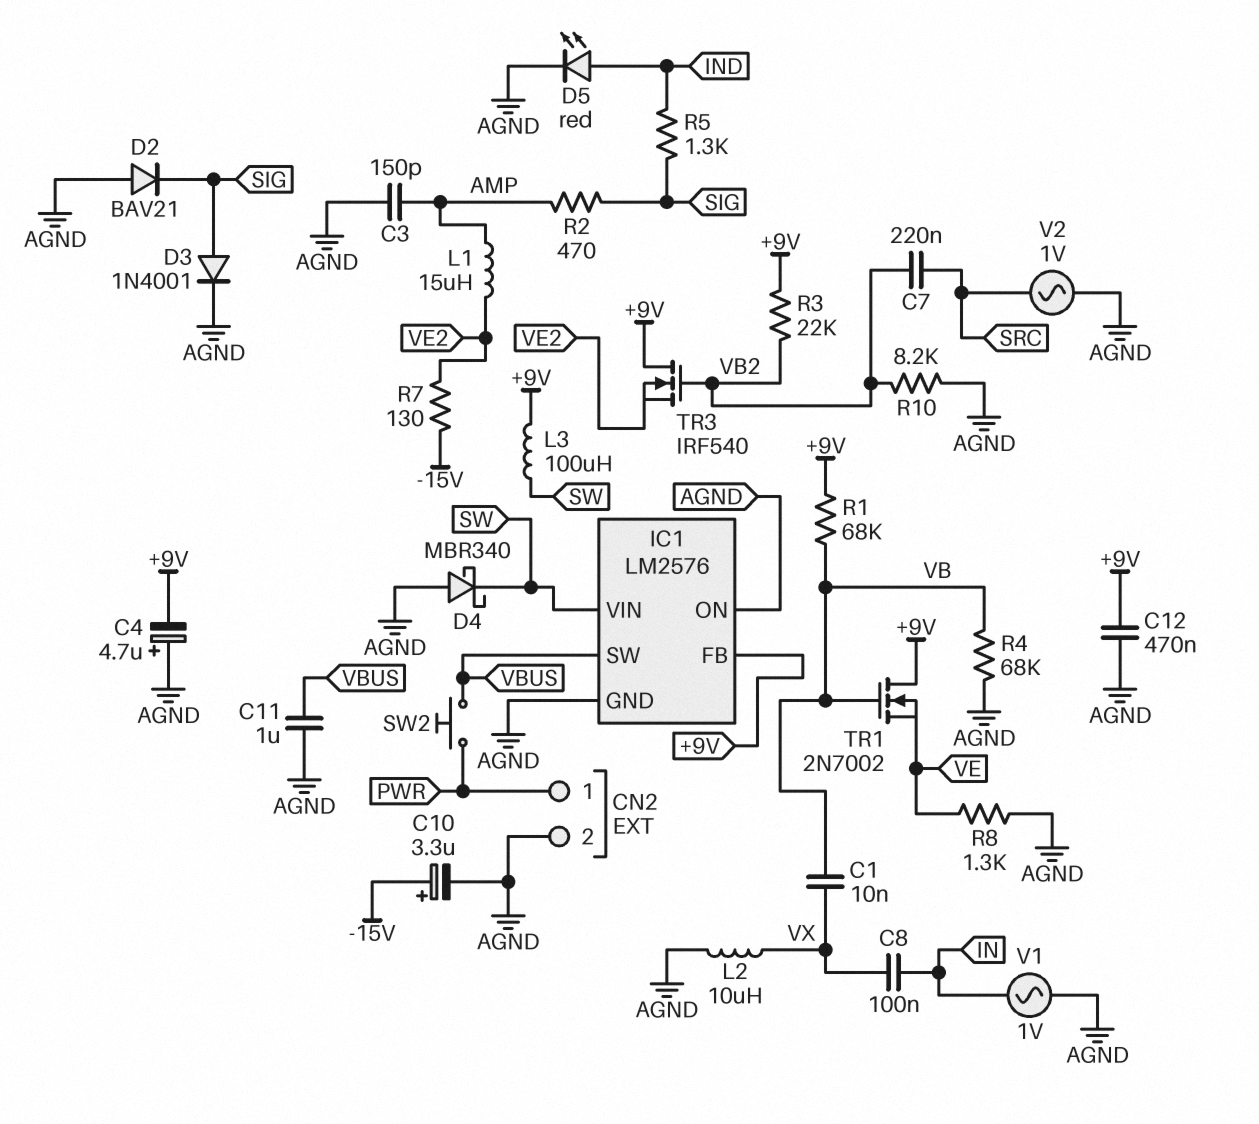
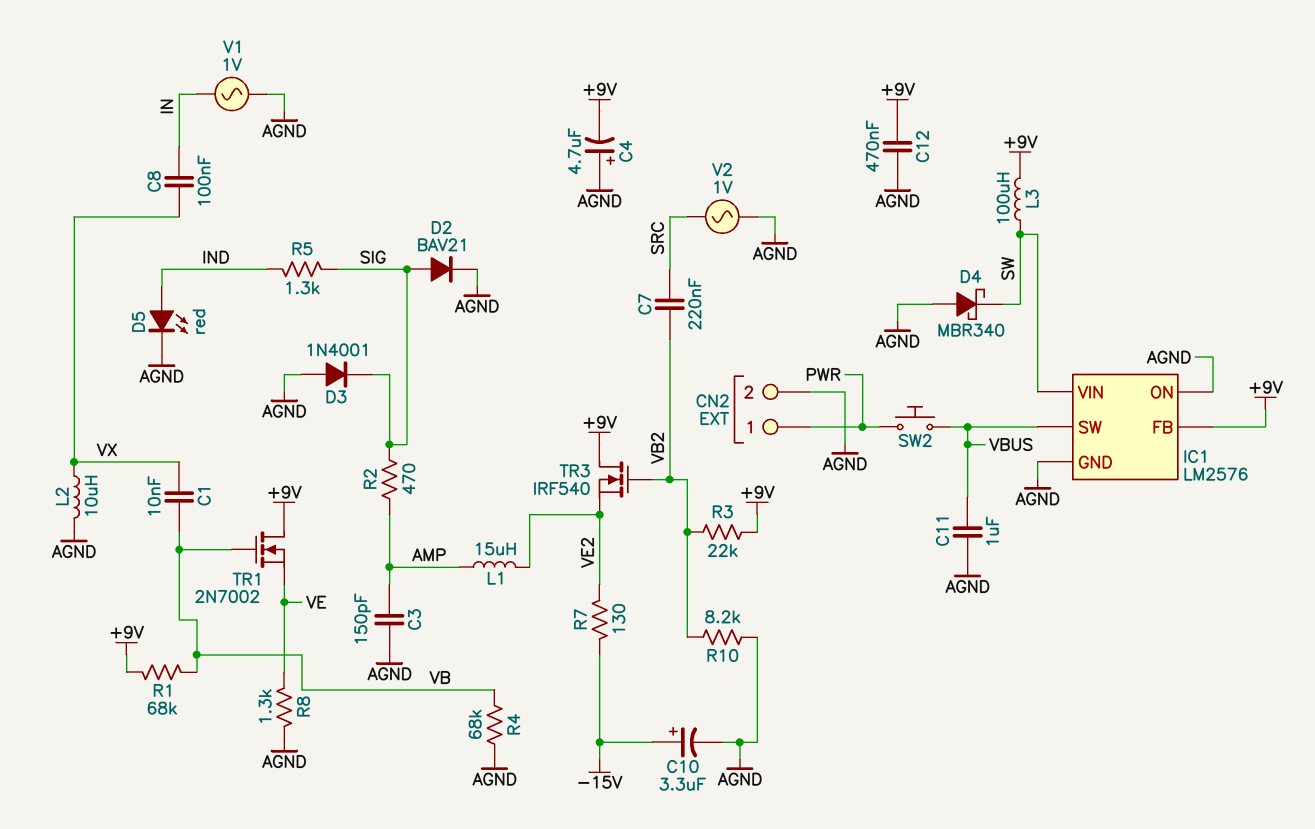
D2: diode BAV21 (A AGND, K SIG) -> diode BAV21 (A SIG, K AGND)
D3: diode 1N4001 (A SIG, K AGND) -> diode 1N4001 (A AGND, K SIG)

